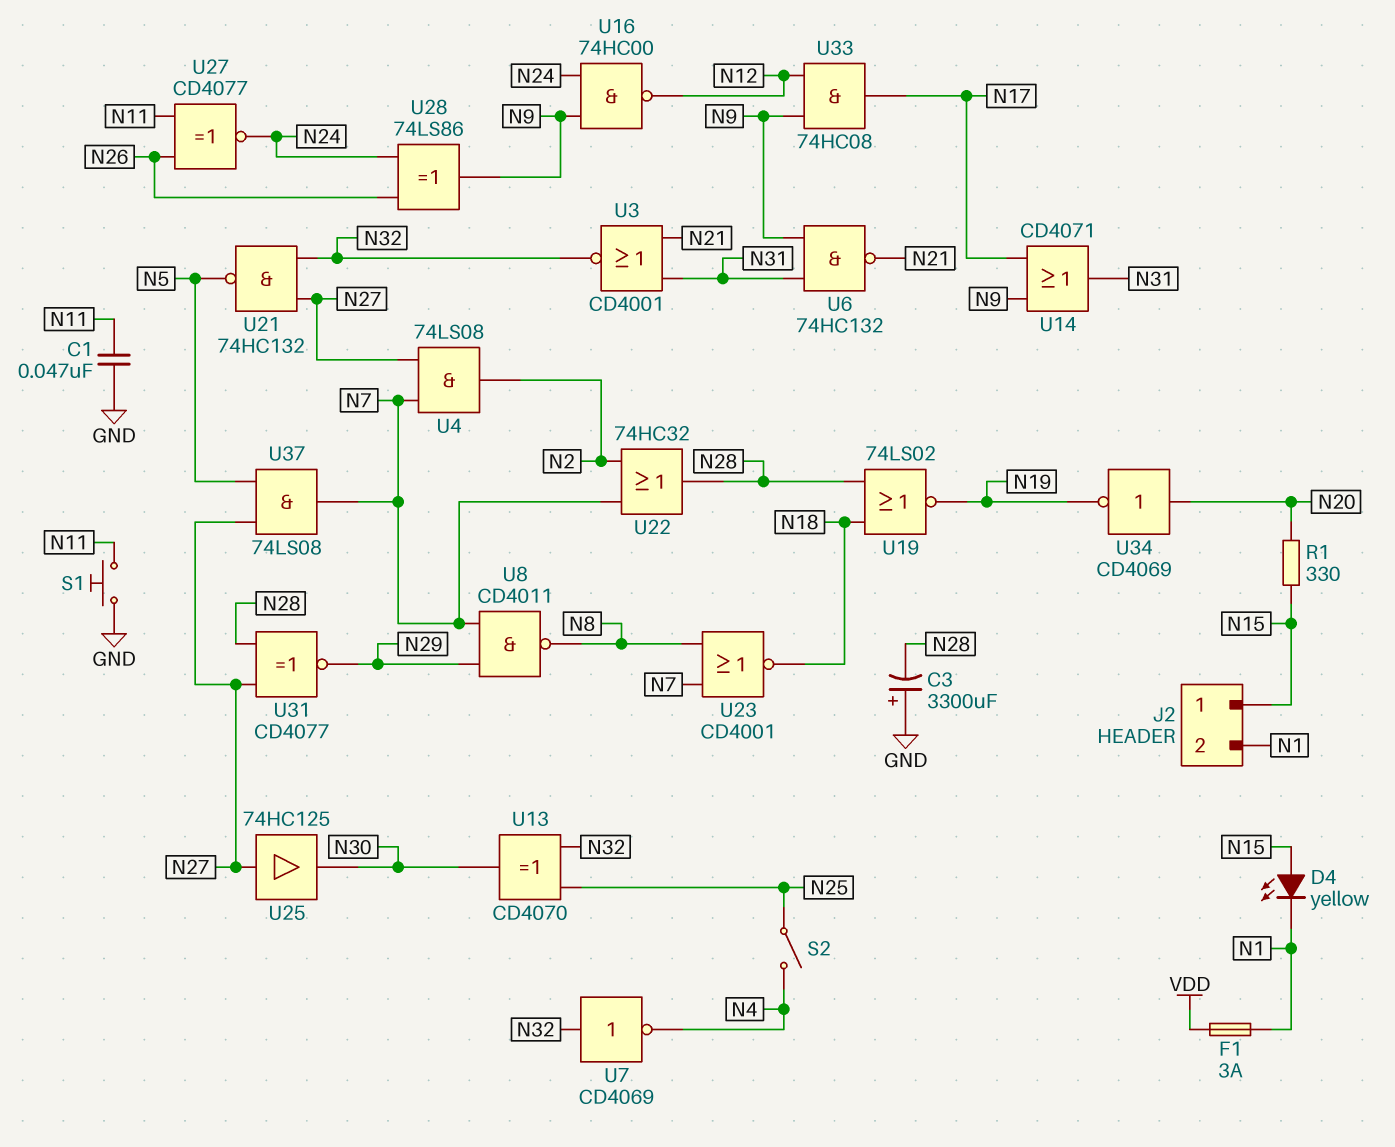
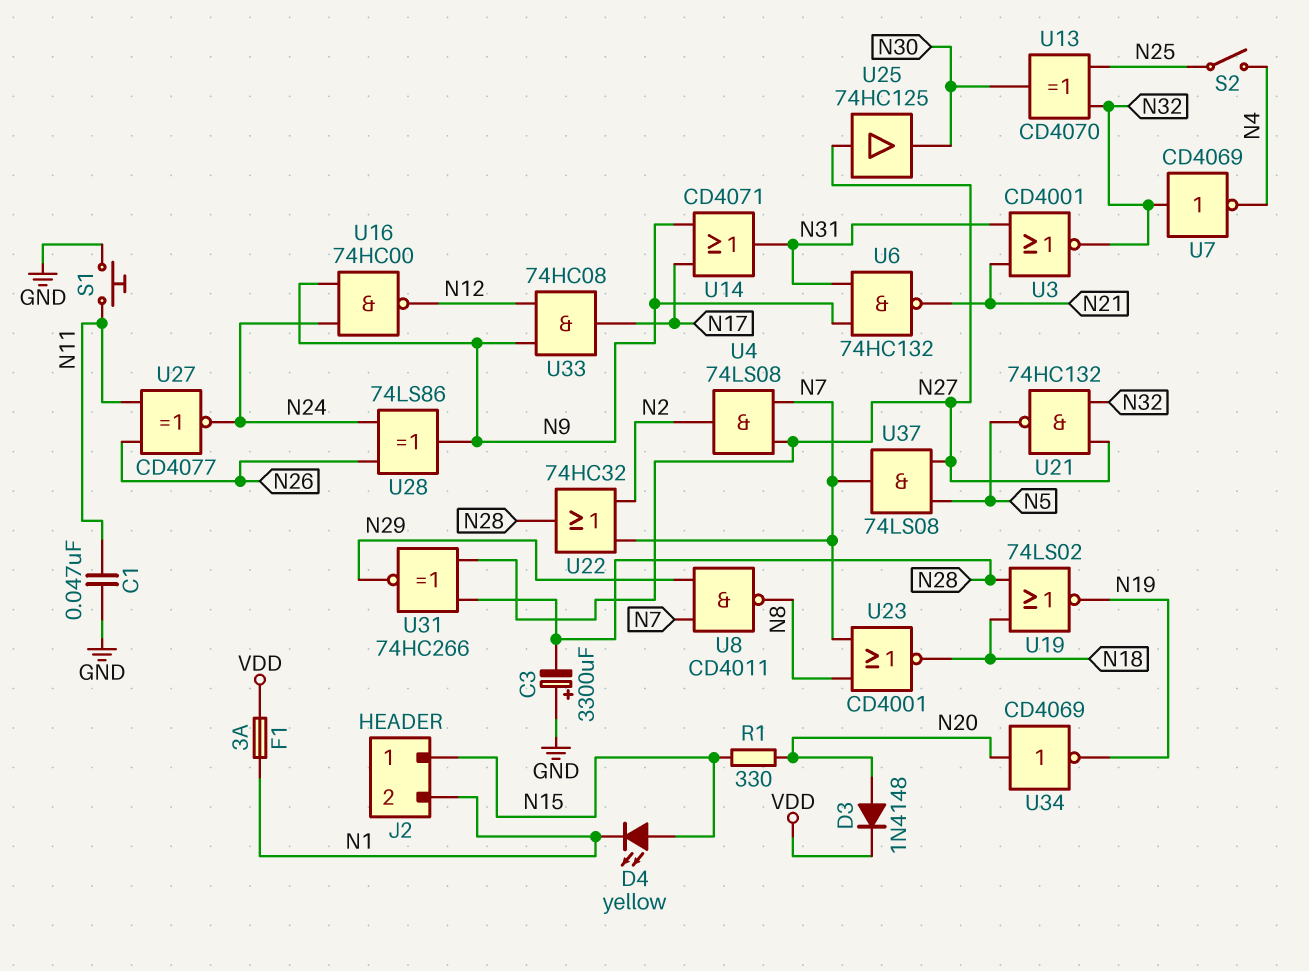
D3: none -> diode 1N4148 (A N20, K VDD)
U31: XNOR CD4077 (in N27, in N28, out N29) -> XNOR 74HC266 (in N27, in N28, out N29)

